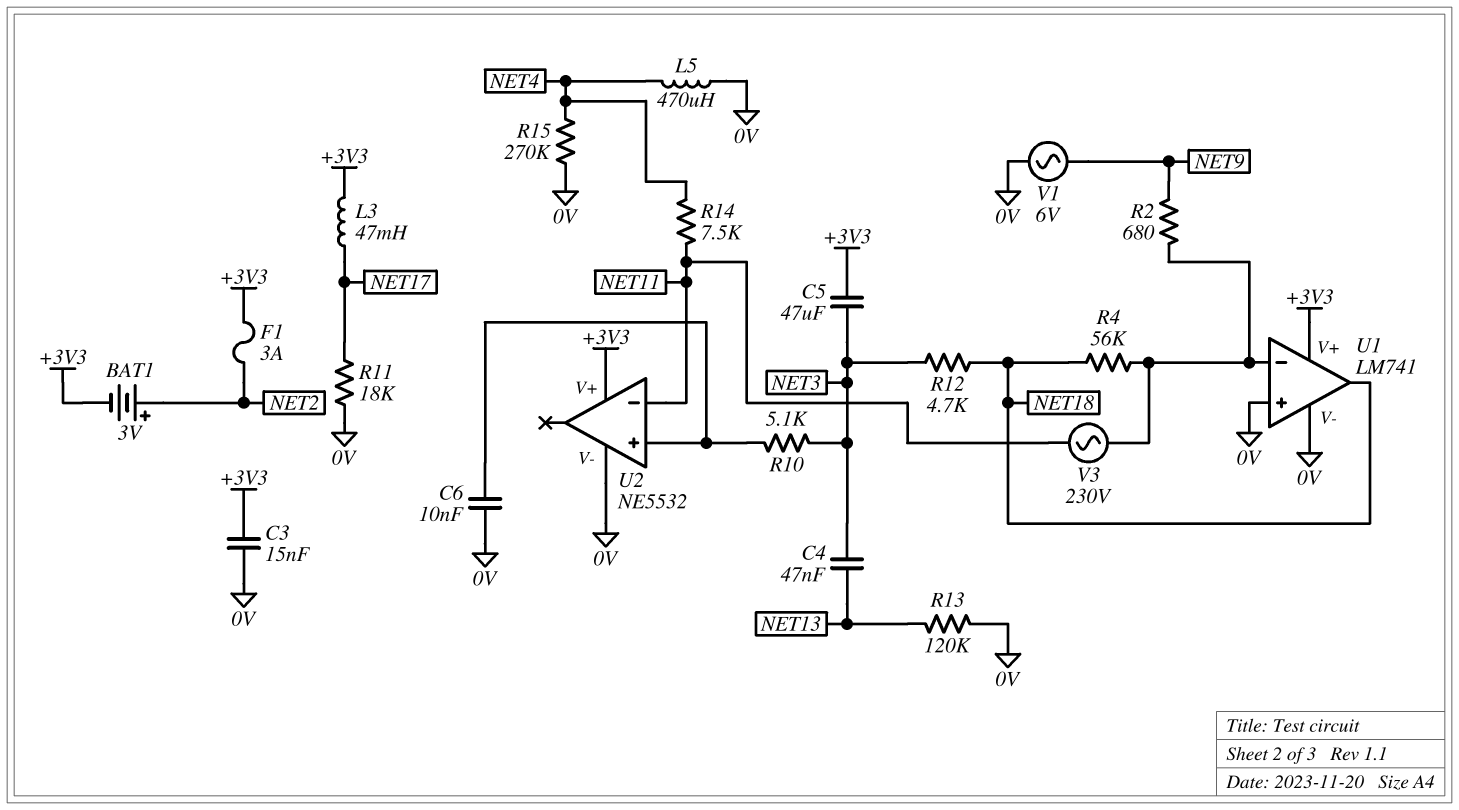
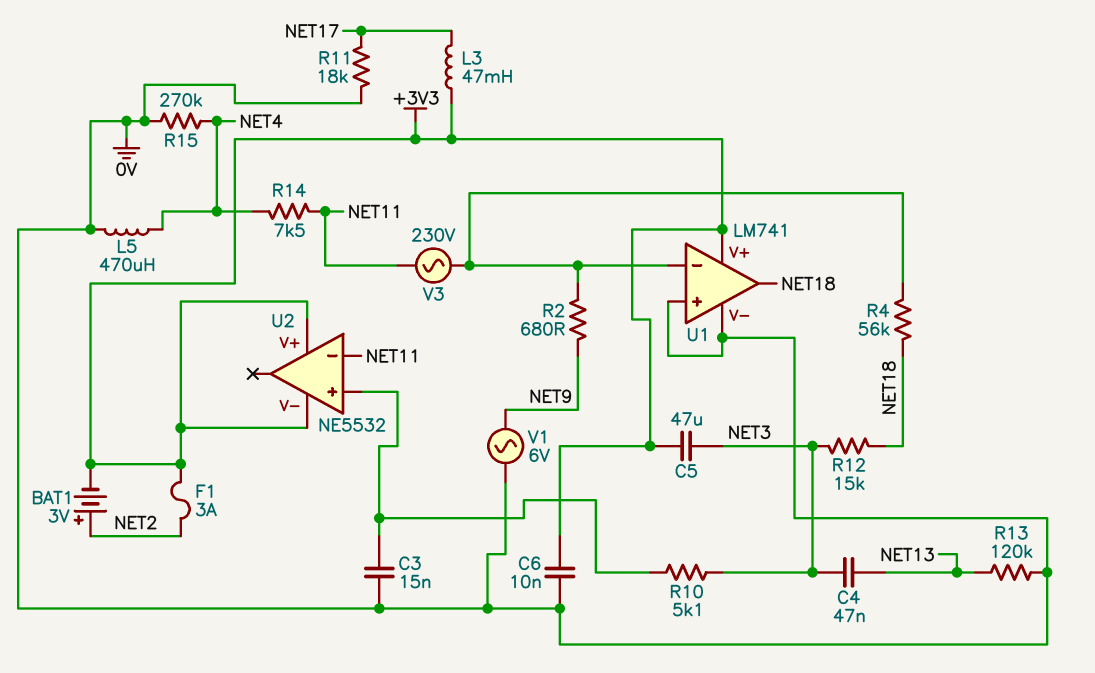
C3: 15nF (+3V3, 0V) -> 15nF (0V, U2/in+)
C6: 10nF (0V, U2/in+) -> 10nF (+3V3, 0V)
R12: 4.7k (NET3, NET18) -> 15k (NET3, NET18)
U2 pin V-: 0V -> +3V3

